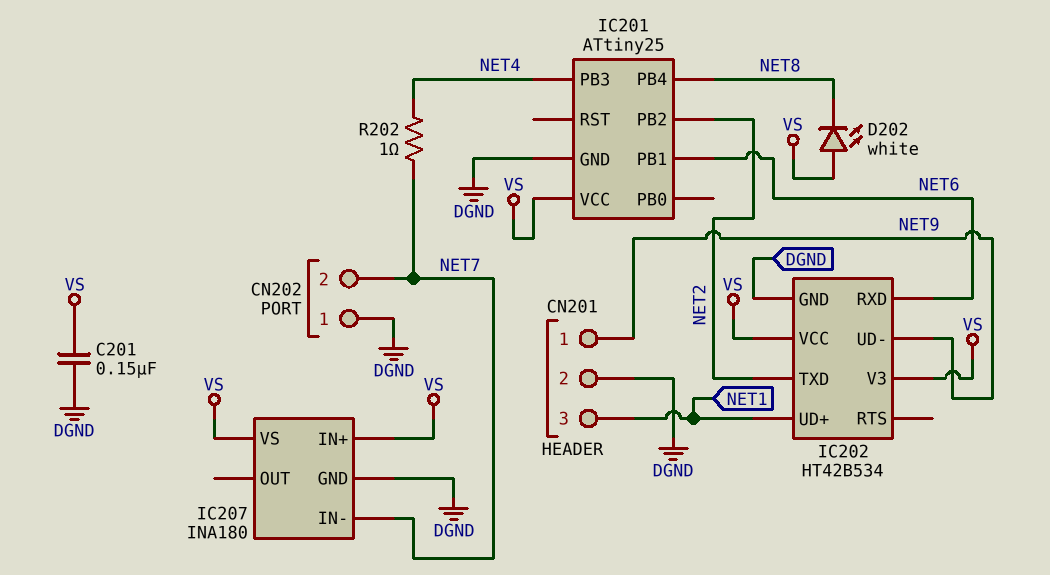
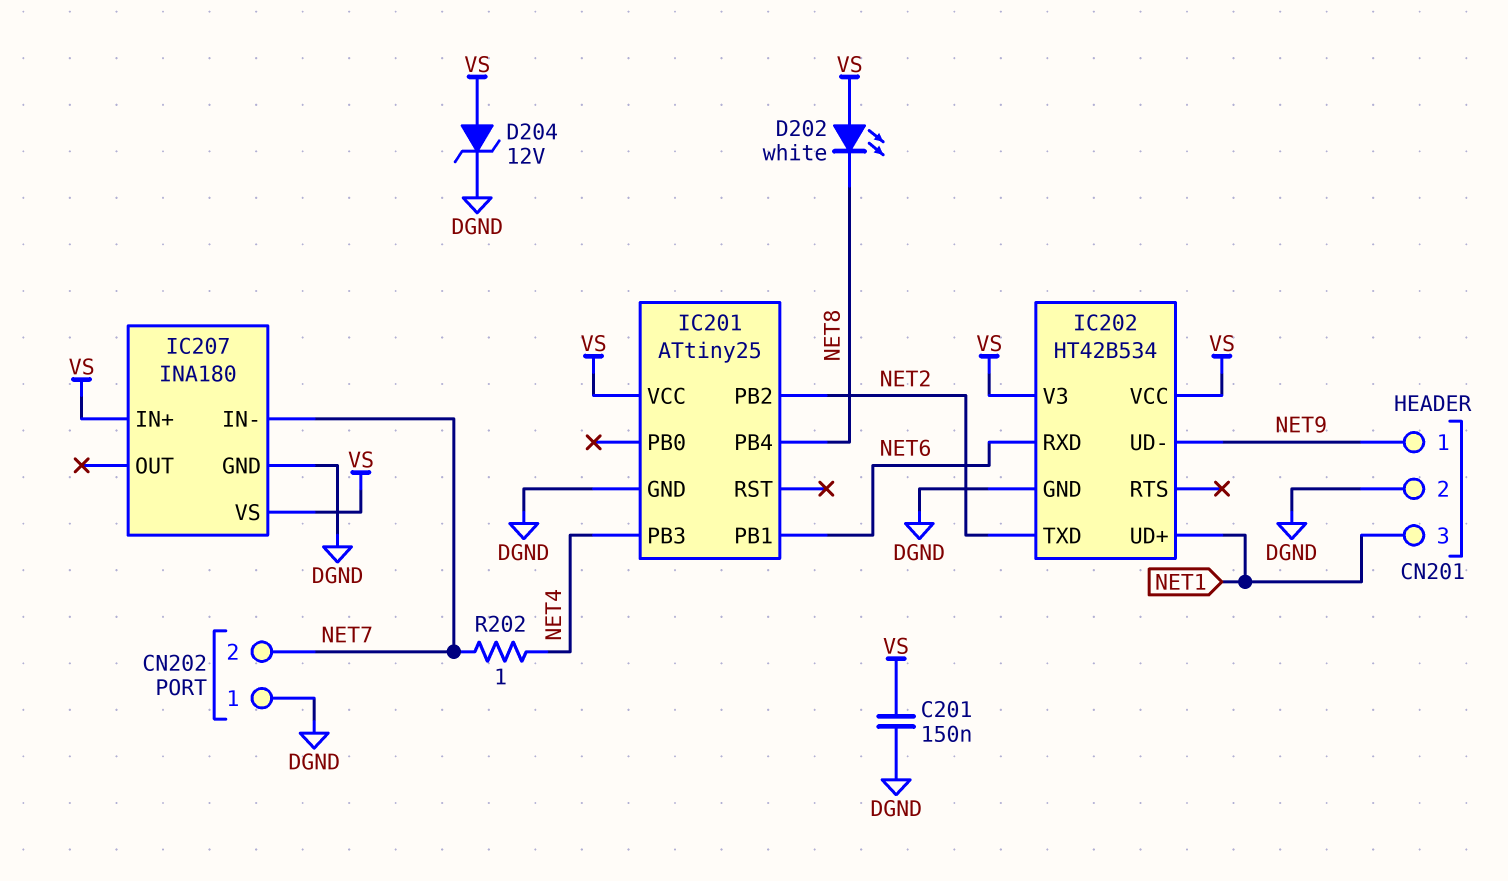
D204: none -> zener 12V (A VS, K DGND)

